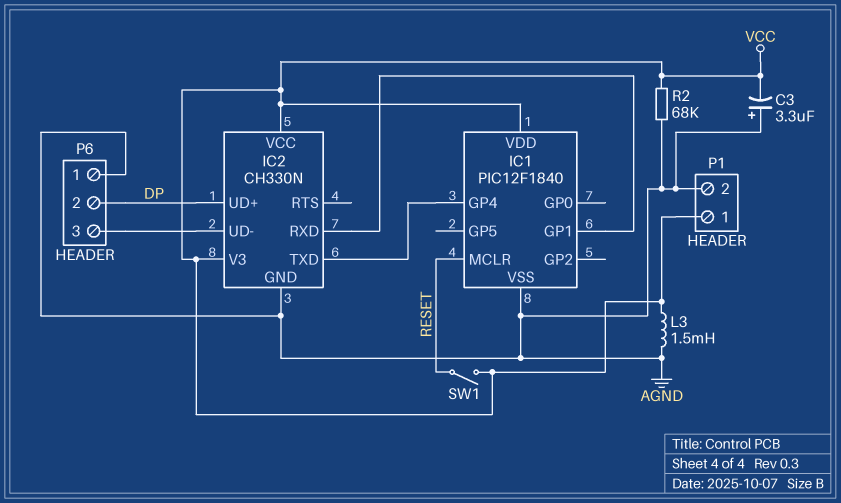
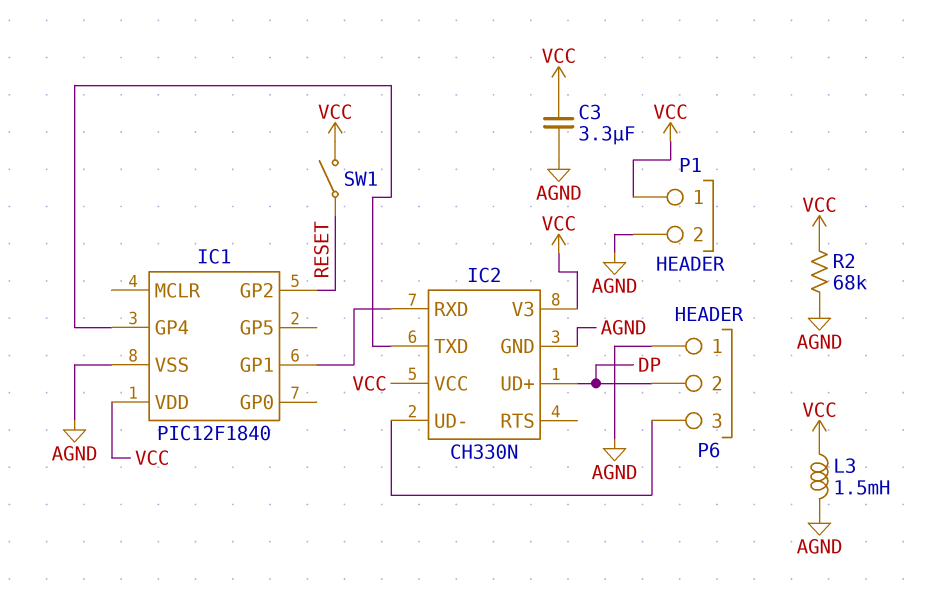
C3: 3.3uF (plus AGND, minus VCC) -> 3.3uF (AGND, VCC)
IC1 pin GP2: none -> RESET
IC1 pin MCLR: RESET -> none

